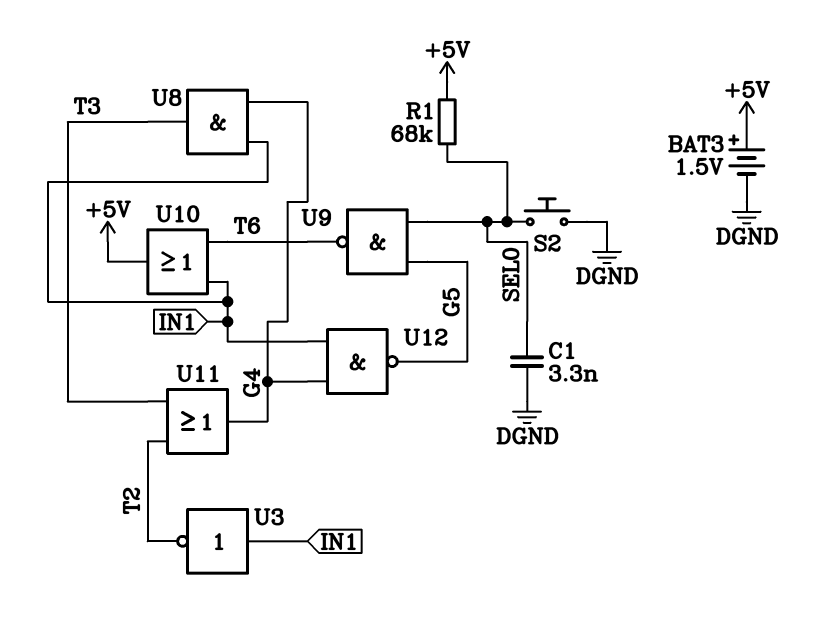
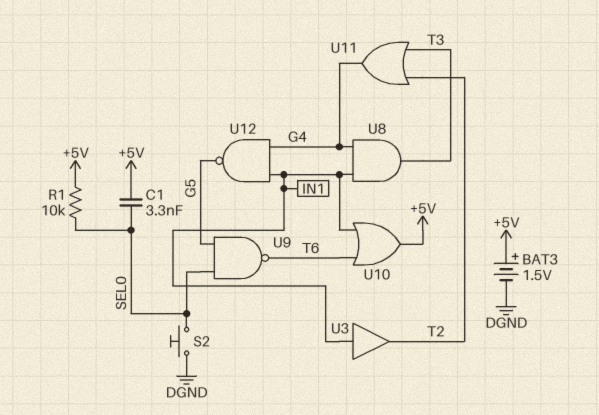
C1: 3.3nF (DGND, SEL0) -> 3.3nF (+5V, SEL0)
R1: 68k (+5V, SEL0) -> 10k (+5V, SEL0)
U3: NOT (in IN1, out T2) -> buffer (in IN1, out T2)

